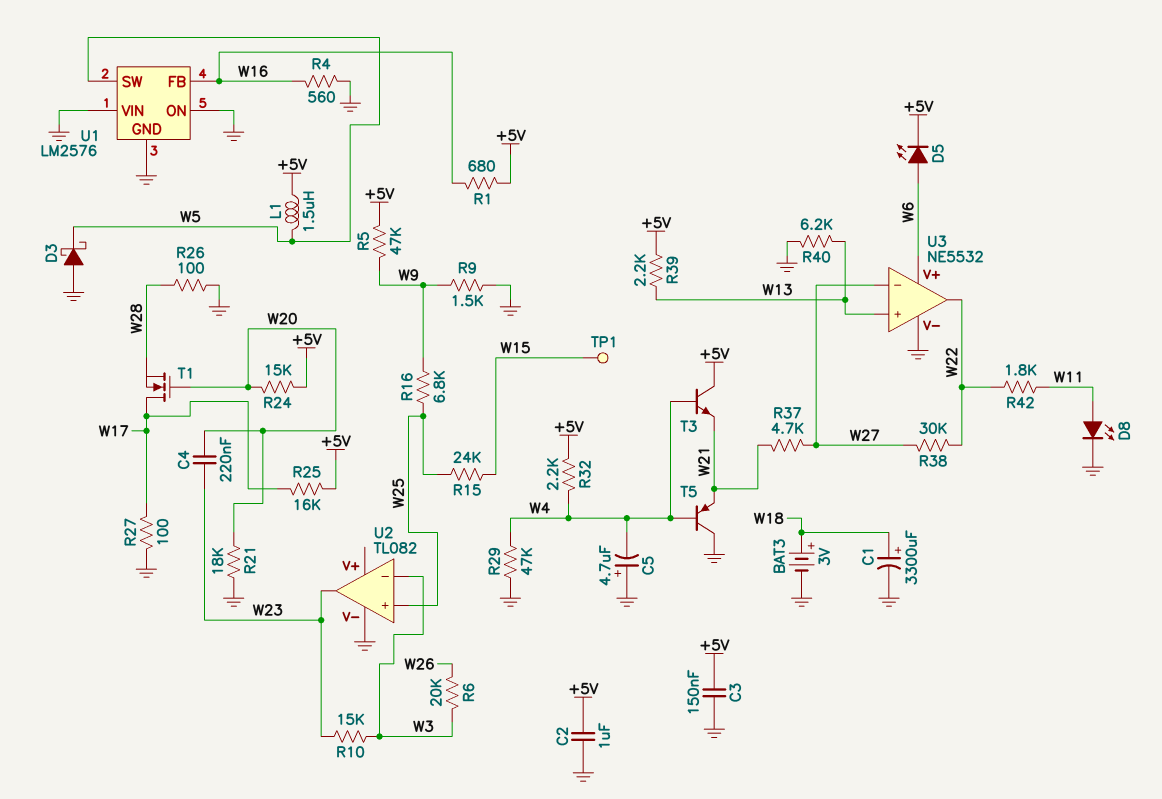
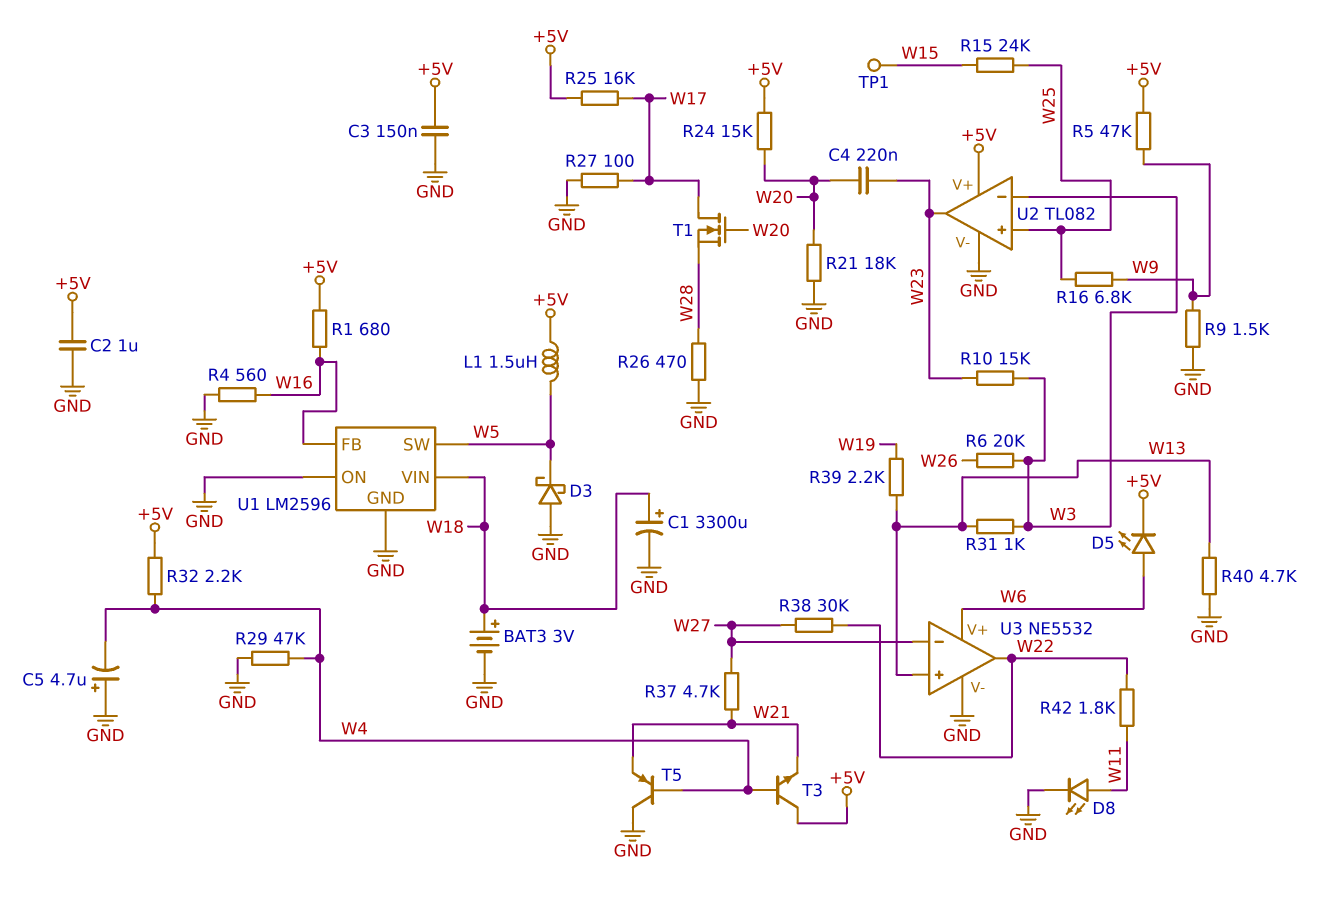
R26: 100 (GND, W28) -> 470 (GND, W28)
R31: none -> 1k (W3, W13)
R39: 2.2k (+5V, W13) -> 2.2k (W13, W19)
R40: 6.2k (GND, W13) -> 4.7k (GND, W13)
U1: LM2576 -> LM2596
U1 pin VIN: GND -> W18
U2 pin V+: none -> +5V

